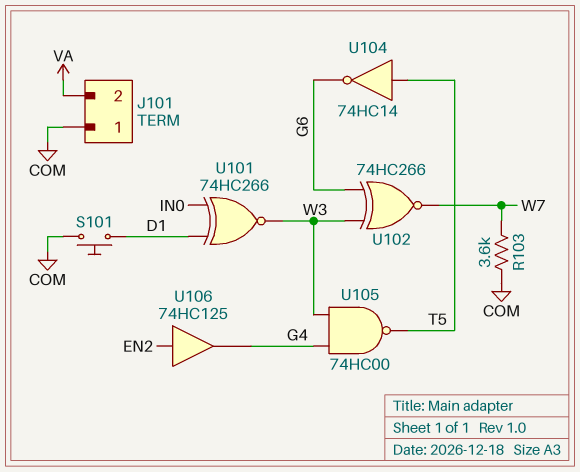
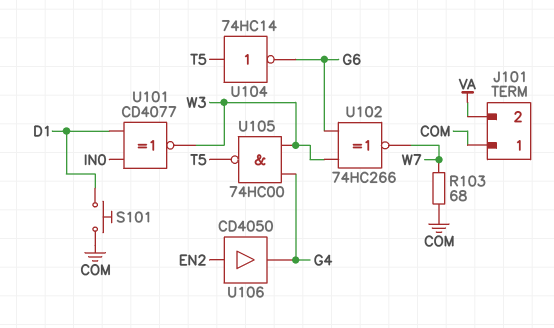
R103: 3.6k (COM, W7) -> 68 (COM, W7)
U101: XNOR 74HC266 (in D1, in IN0, out W3) -> XNOR CD4077 (in D1, in IN0, out W3)
U106: buffer 74HC125 (in EN2, out G4) -> buffer CD4050 (in EN2, out G4)

